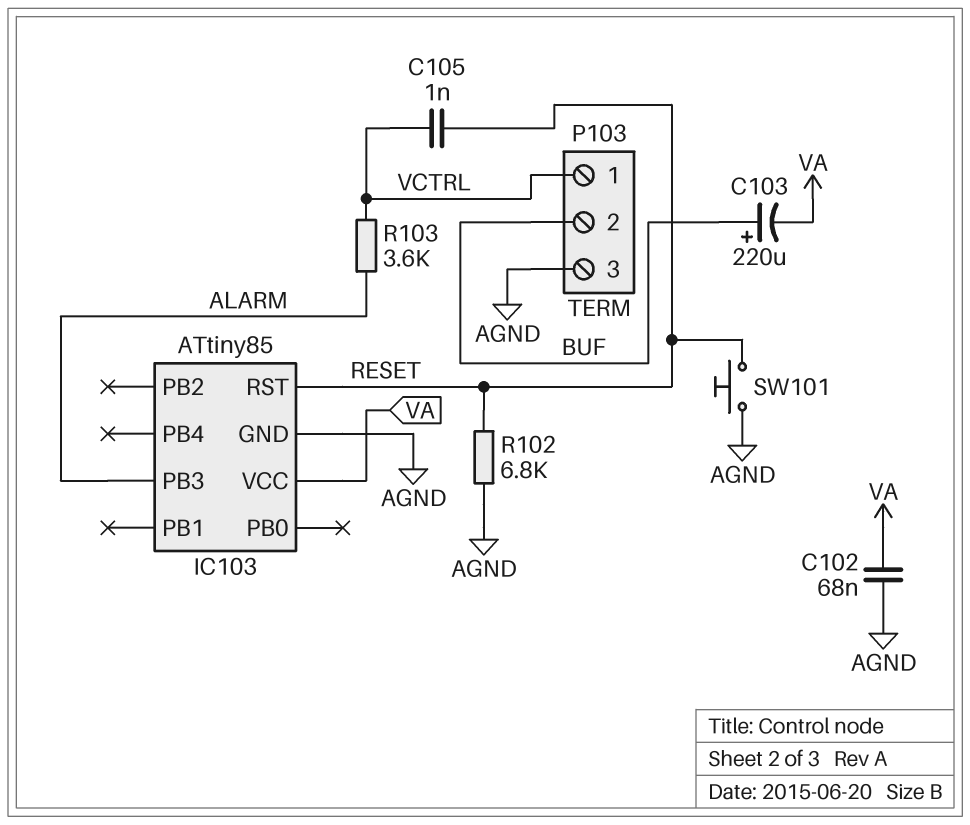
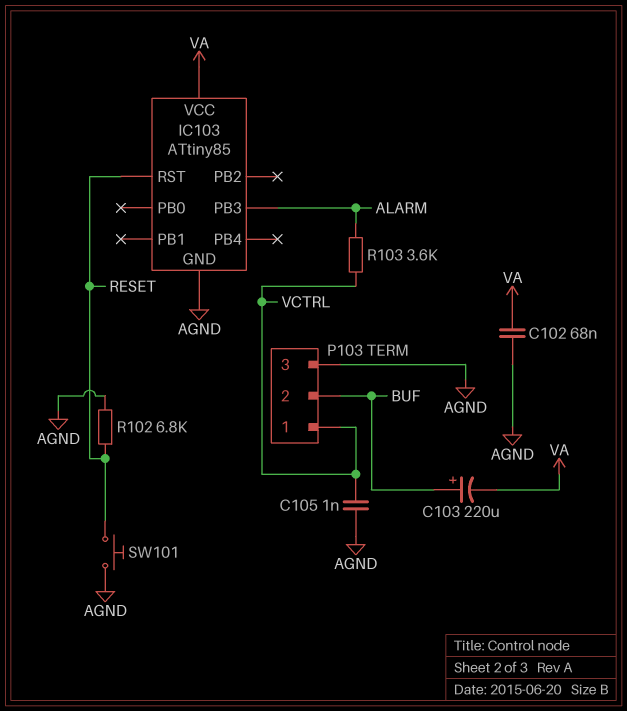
C105: 1nF (RESET, VCTRL) -> 1nF (AGND, VCTRL)

